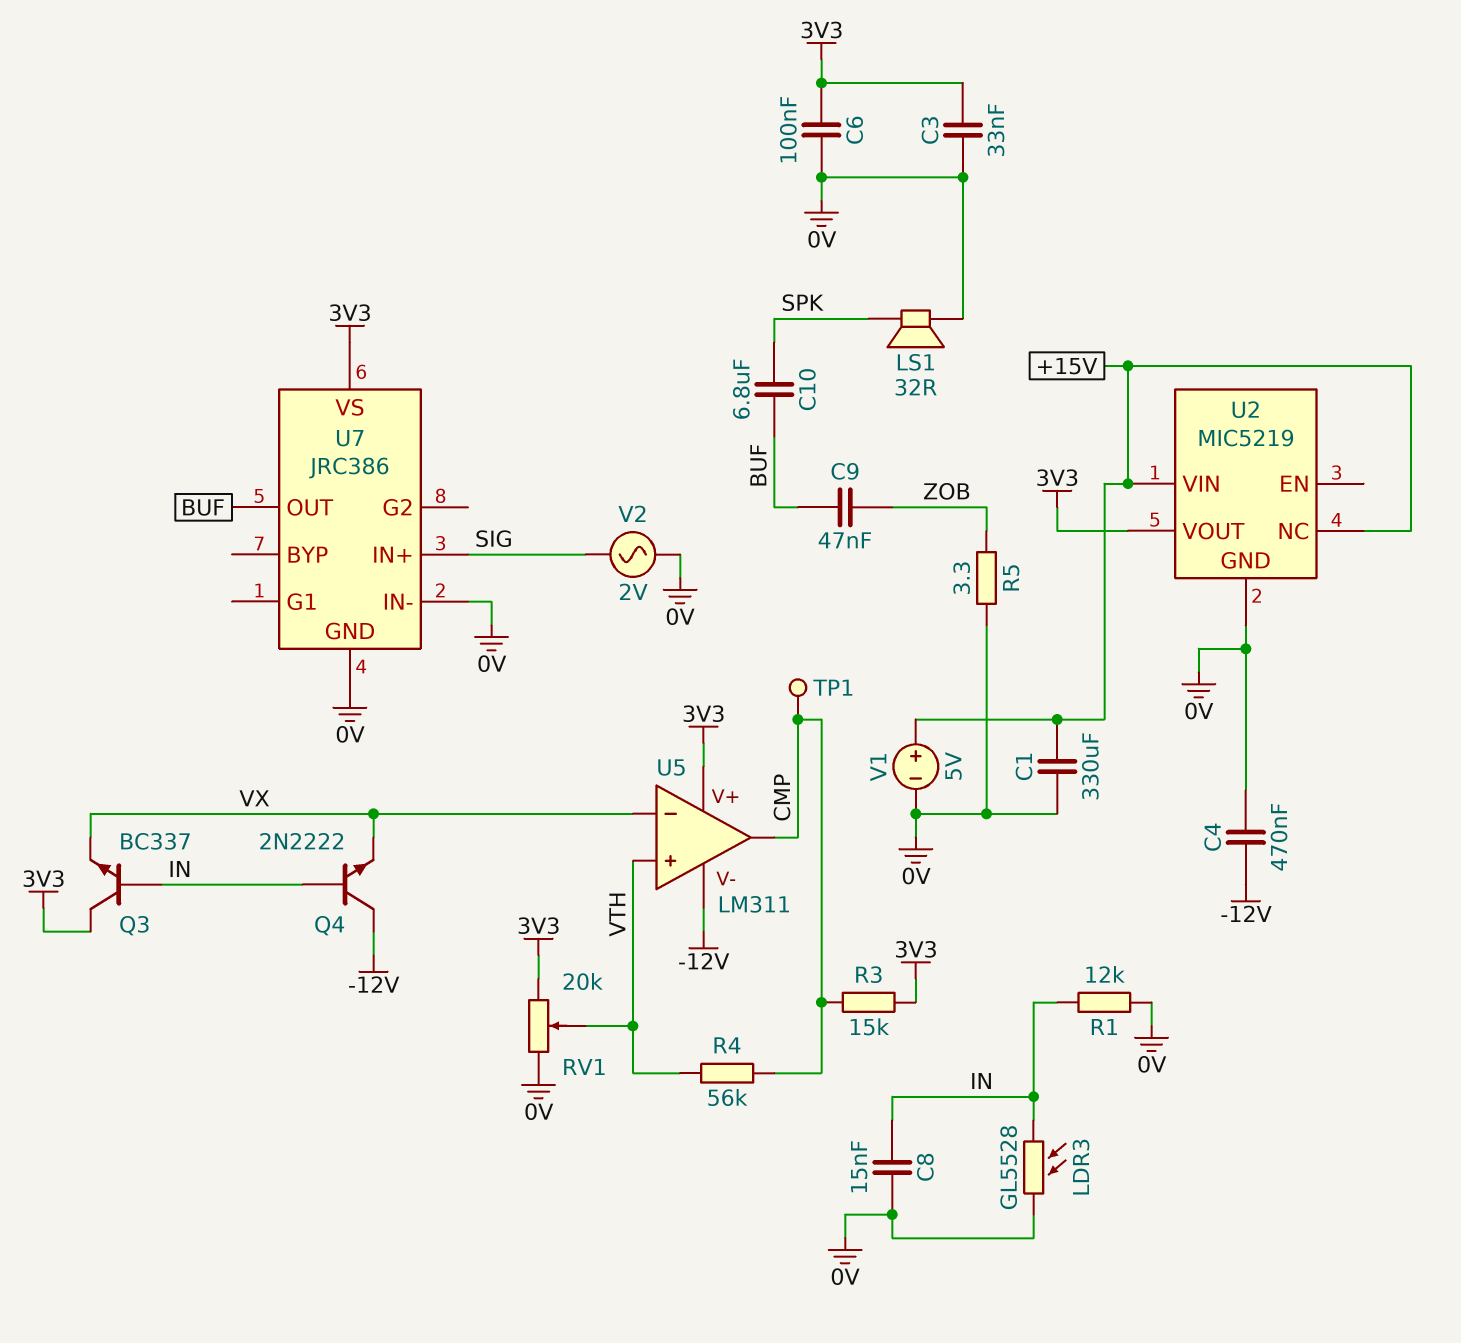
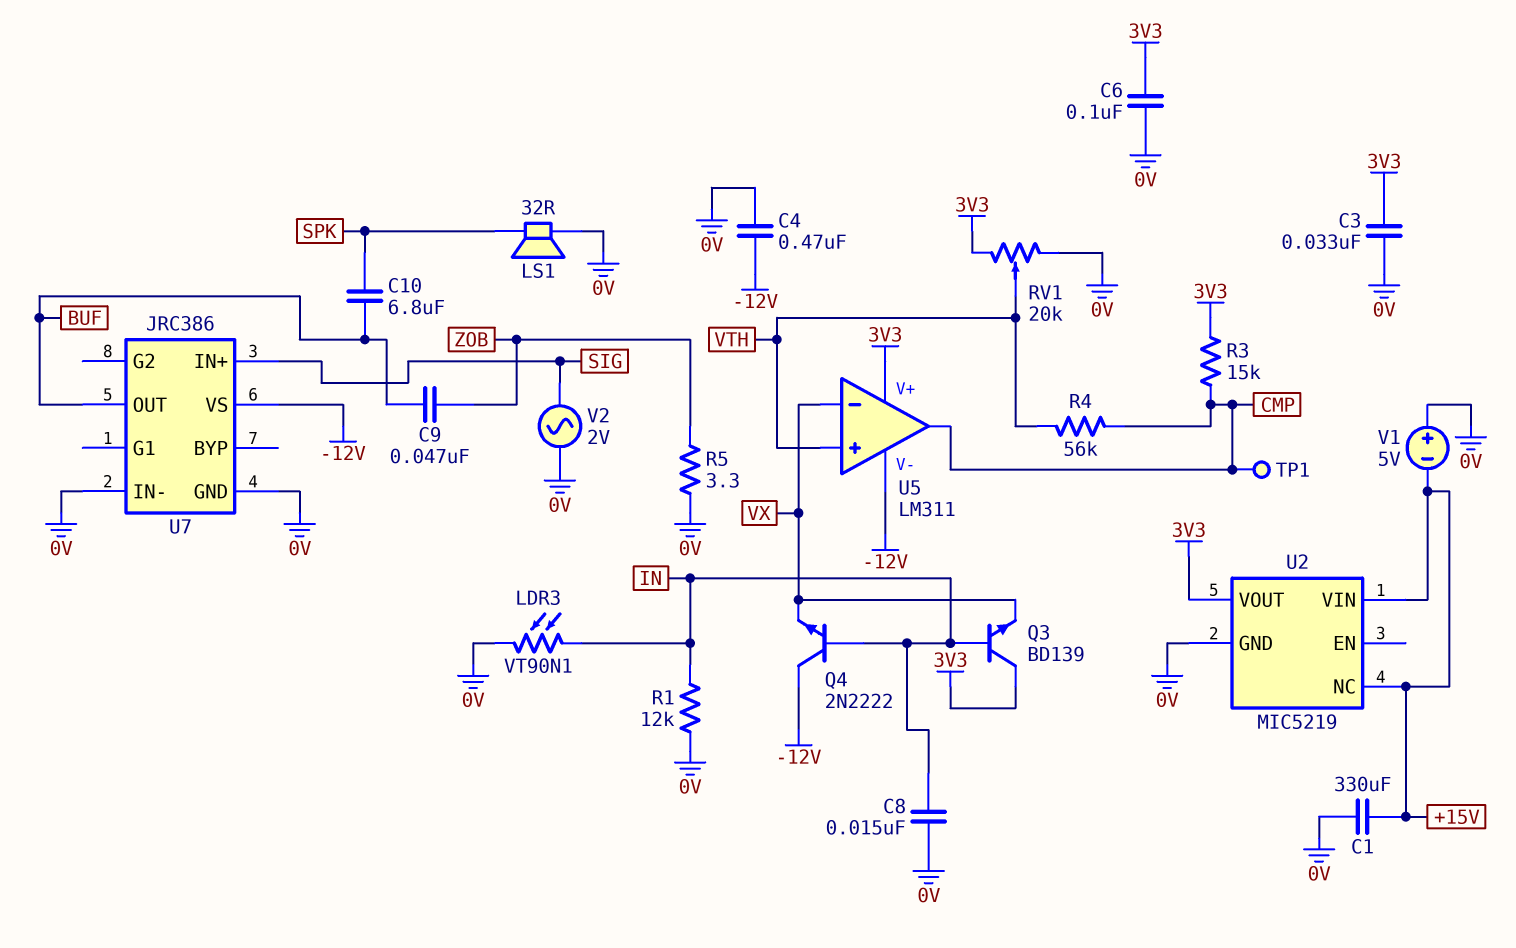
LDR3: GL5528 (0V, IN) -> VT90N1 (0V, IN)
Q3: NPN BC337 (B IN, C 3V3, E VX) -> NPN BD139 (B IN, C 3V3, E VX)
U7 pin VS: 3V3 -> -12V
V1: 5V (plus +15V, minus 0V) -> 5V (plus 0V, minus +15V)

